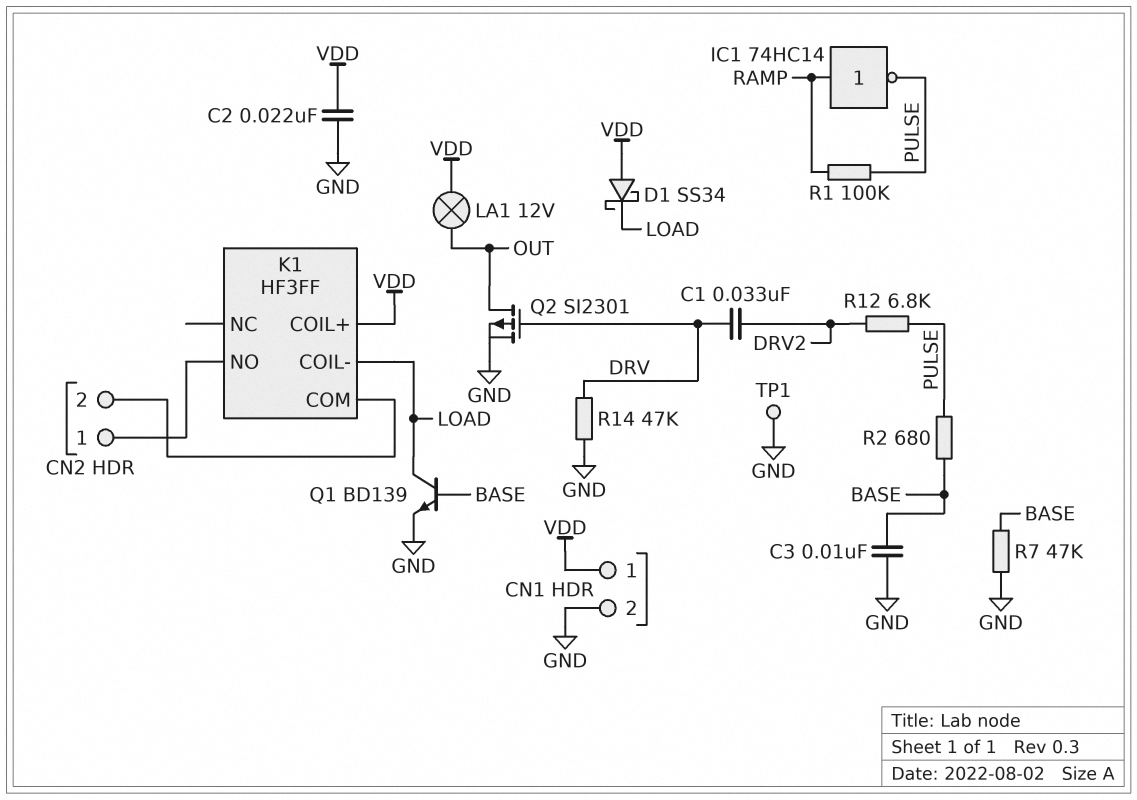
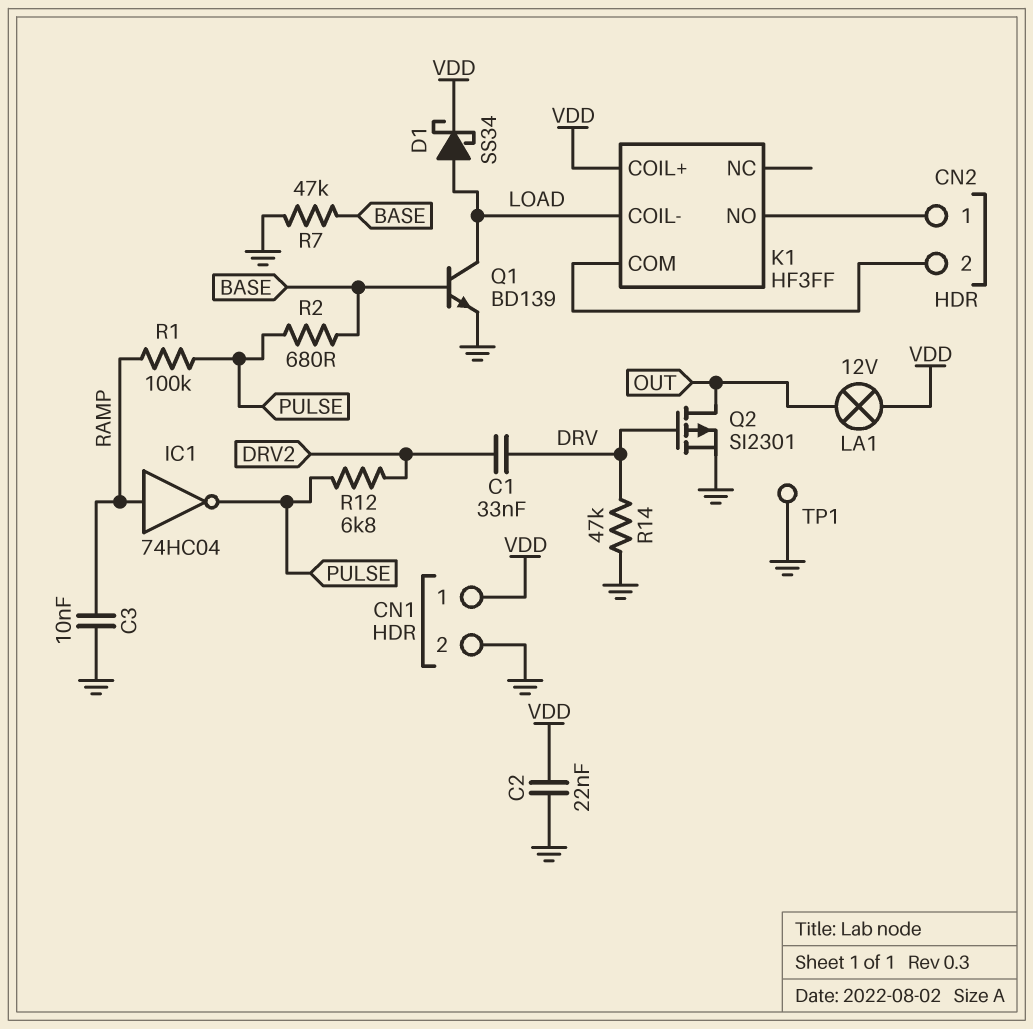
C3: 10nF (BASE, GND) -> 10nF (GND, RAMP)
D1: schottky SS34 (A VDD, K LOAD) -> schottky SS34 (A LOAD, K VDD)
IC1: NOT 74HC14 (in RAMP, out PULSE) -> NOT 74HC04 (in RAMP, out PULSE)

